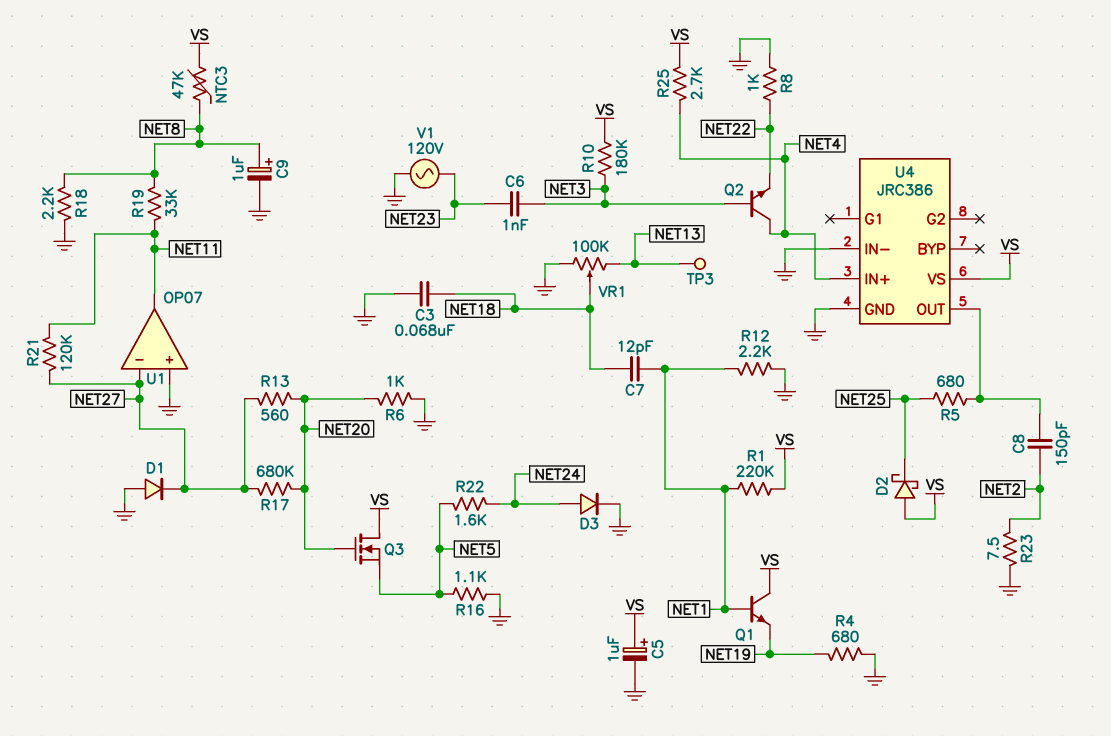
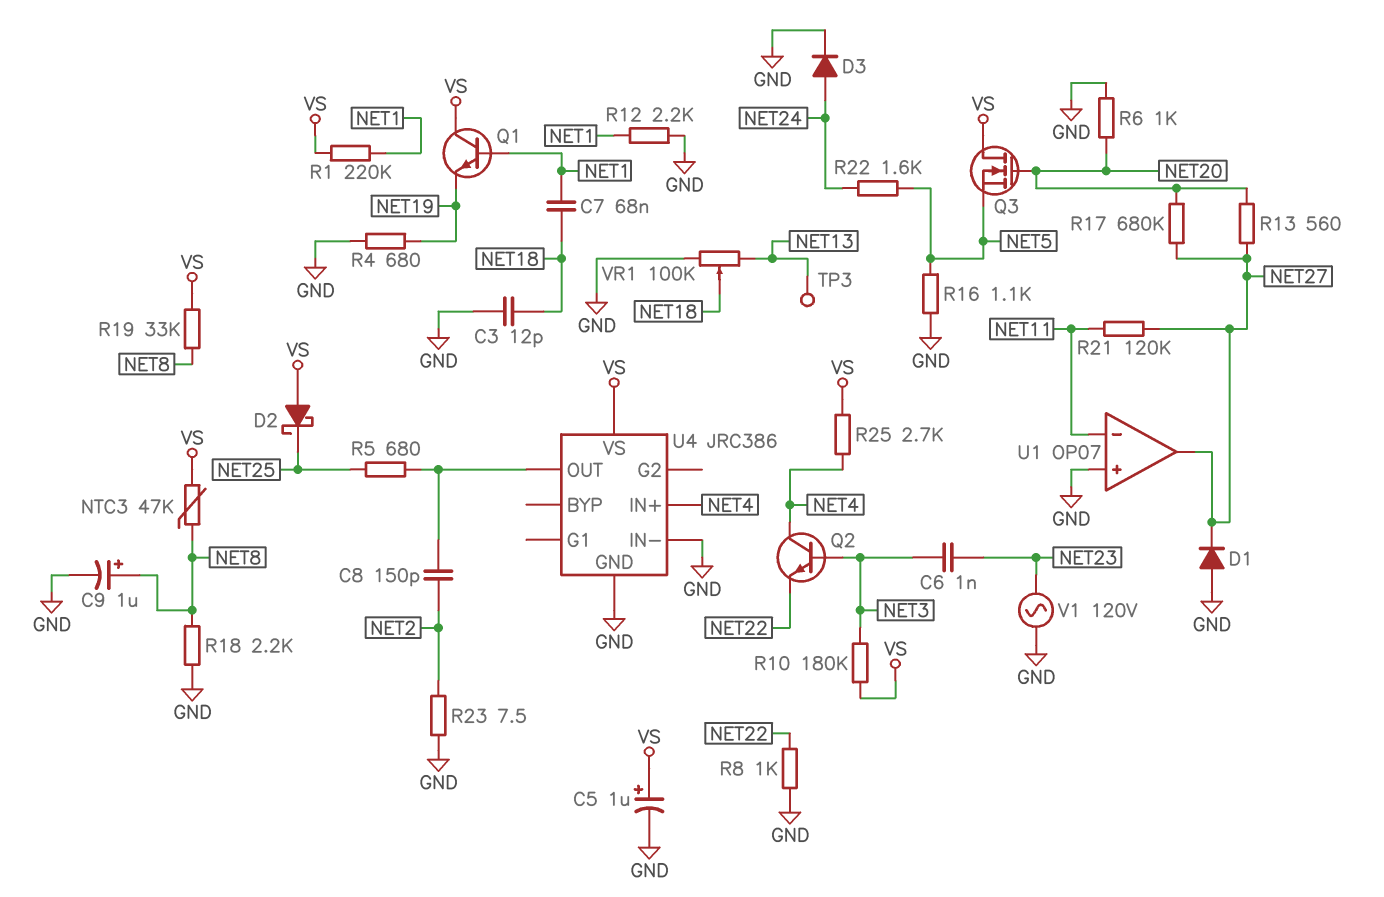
C3: 68nF (GND, NET18) -> 12pF (GND, NET18)
C7: 12pF (NET1, NET18) -> 68nF (NET1, NET18)
R19: 33k (NET8, NET11) -> 33k (NET8, VS)
U1 pin in-: NET27 -> NET11
U1 pin out: NET11 -> NET27

